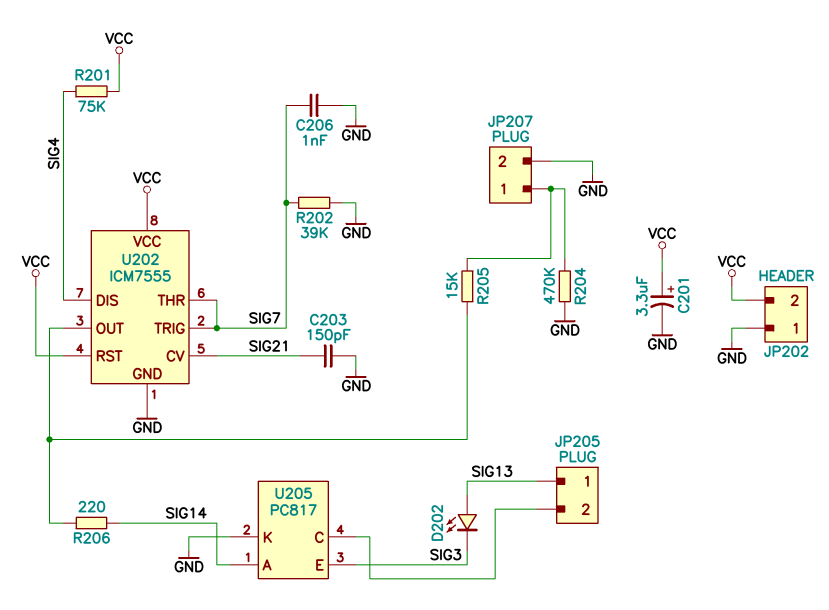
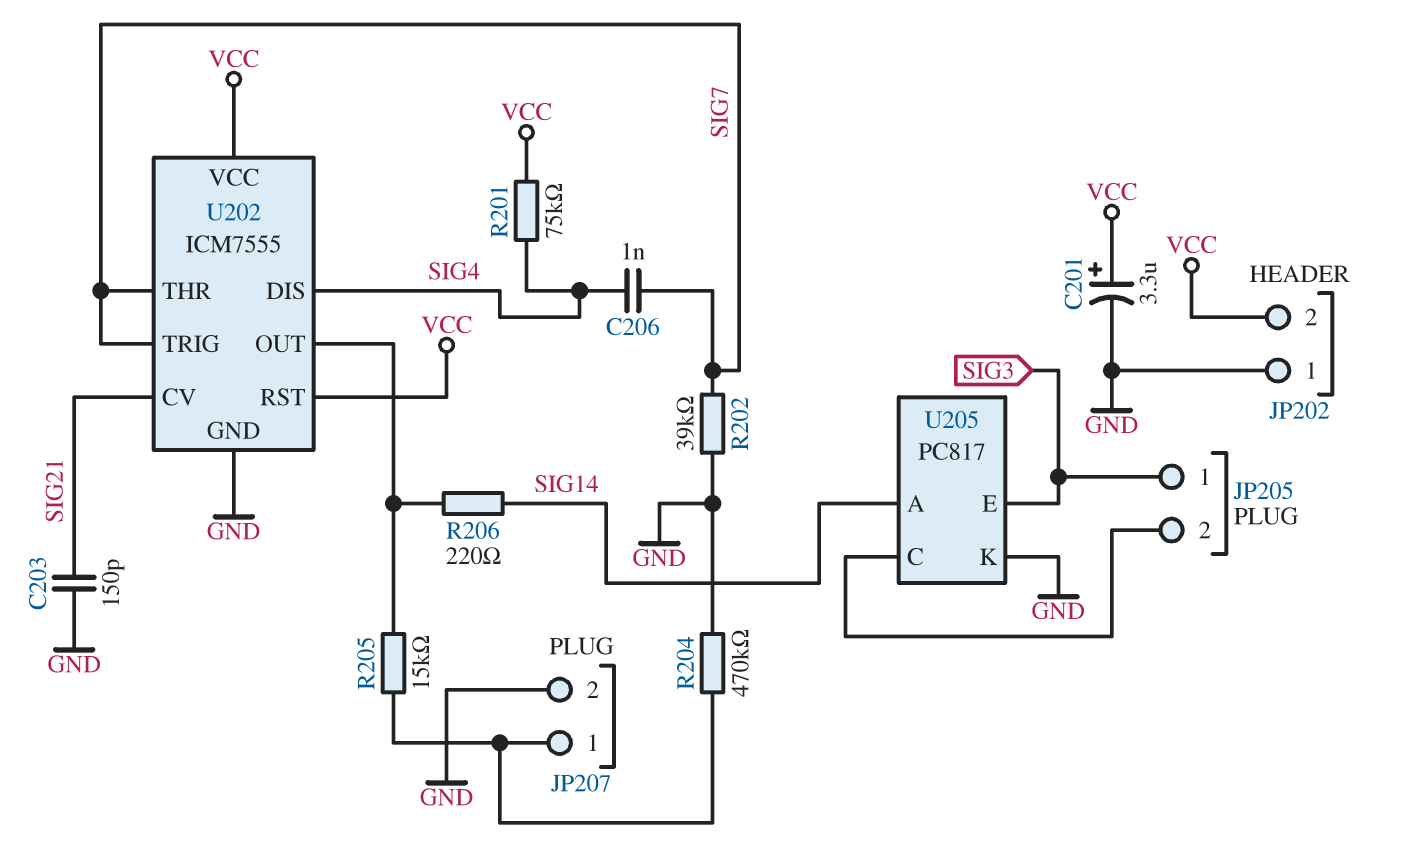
C206: 1nF (GND, SIG7) -> 1nF (SIG4, SIG7)
D202: LED (A SIG13, K SIG3) -> none
JP205 pin 1: SIG13 -> SIG3

